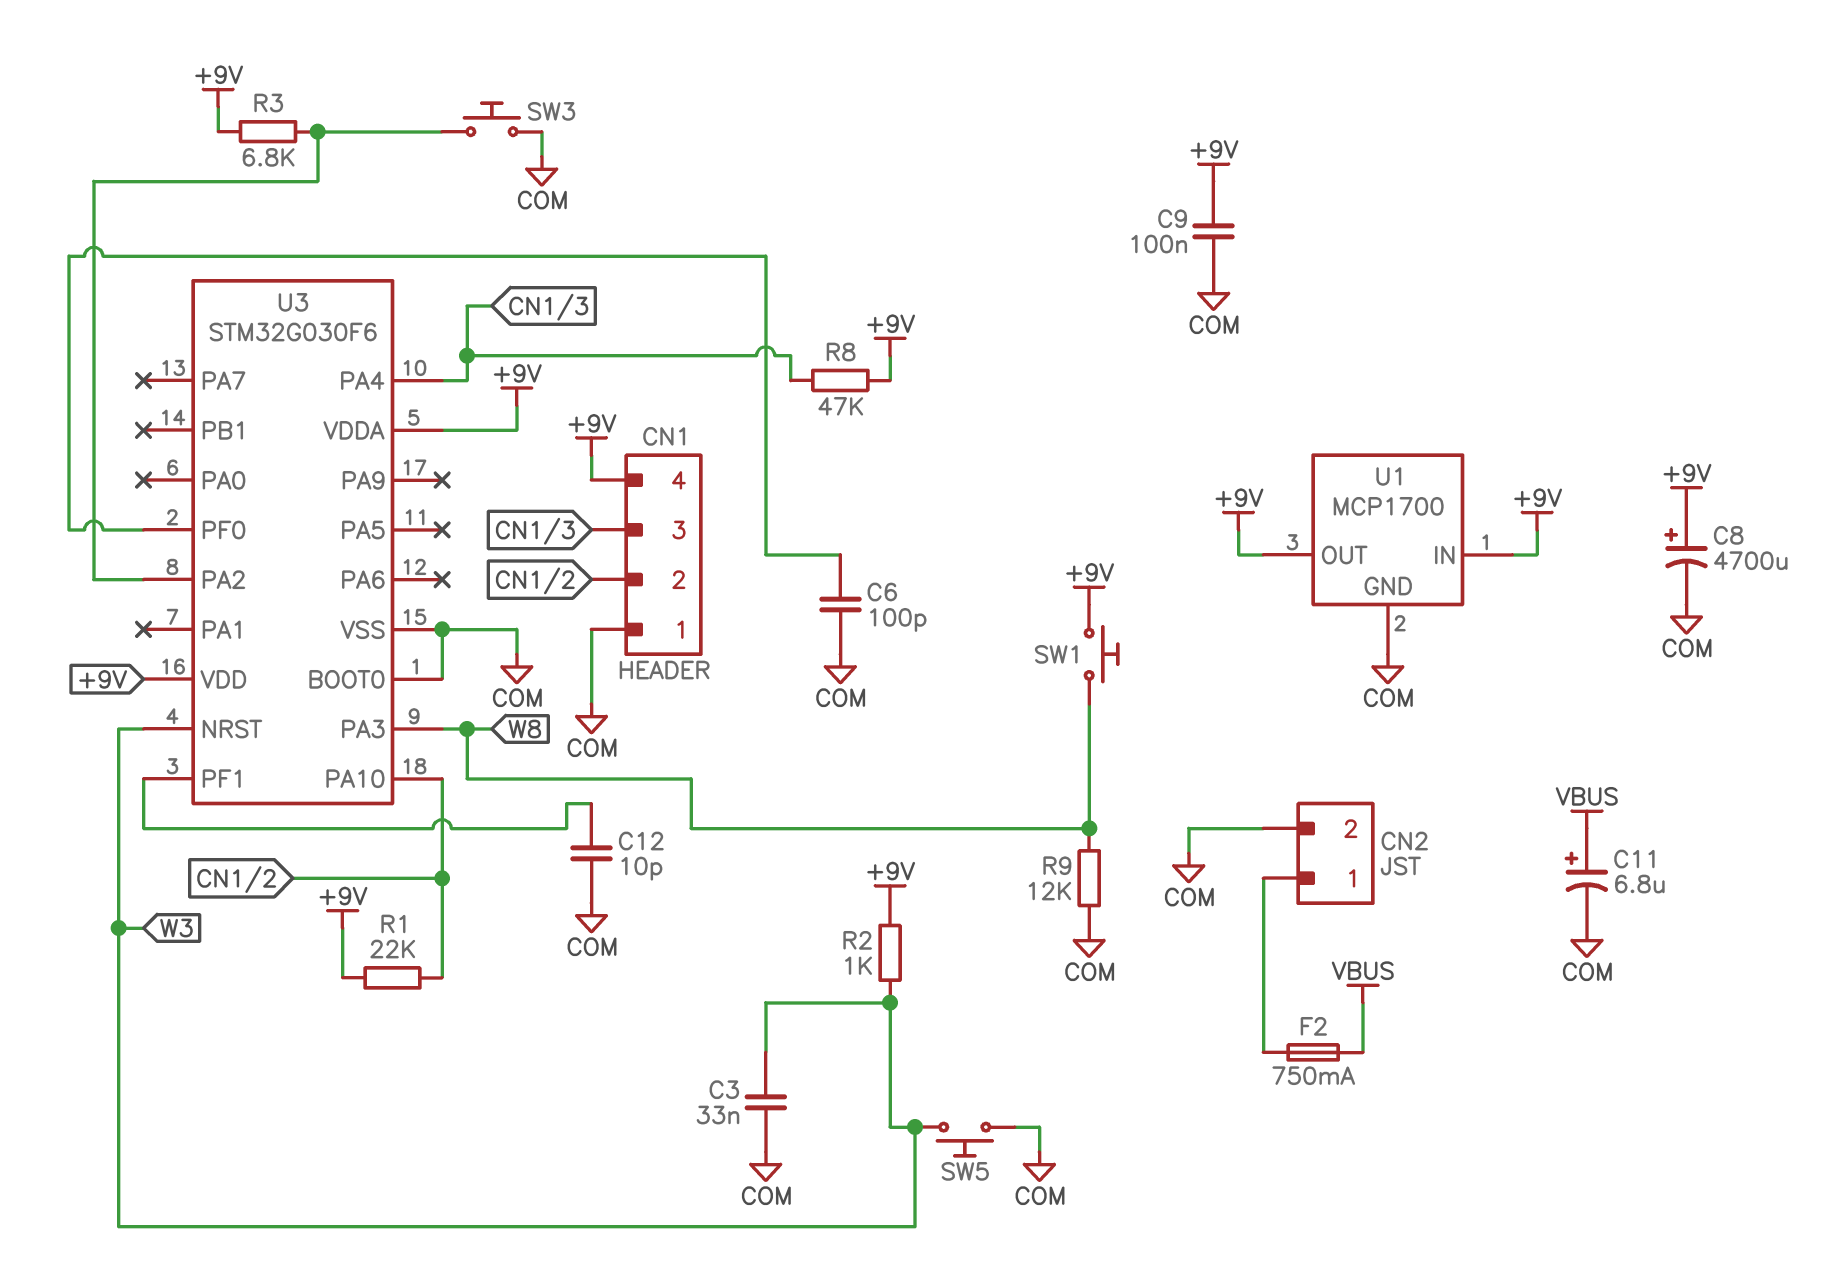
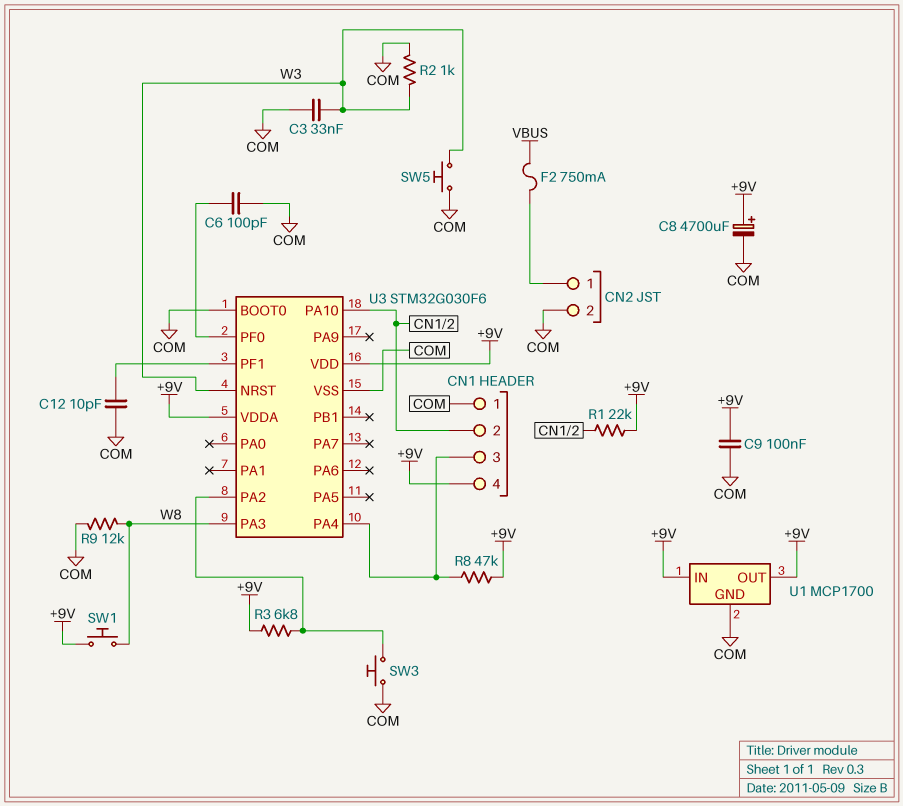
C11: 6.8uF (plus VBUS, minus COM) -> none
R2: 1k (+9V, W3) -> 1k (COM, W3)

